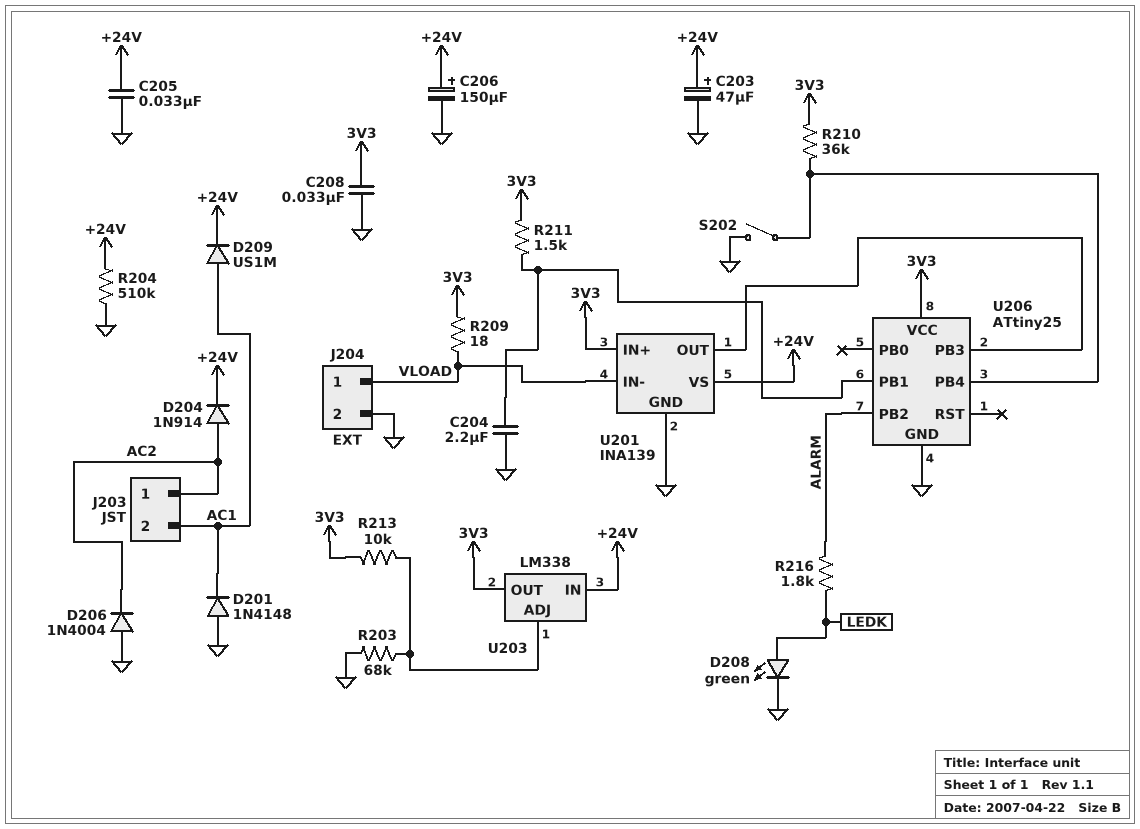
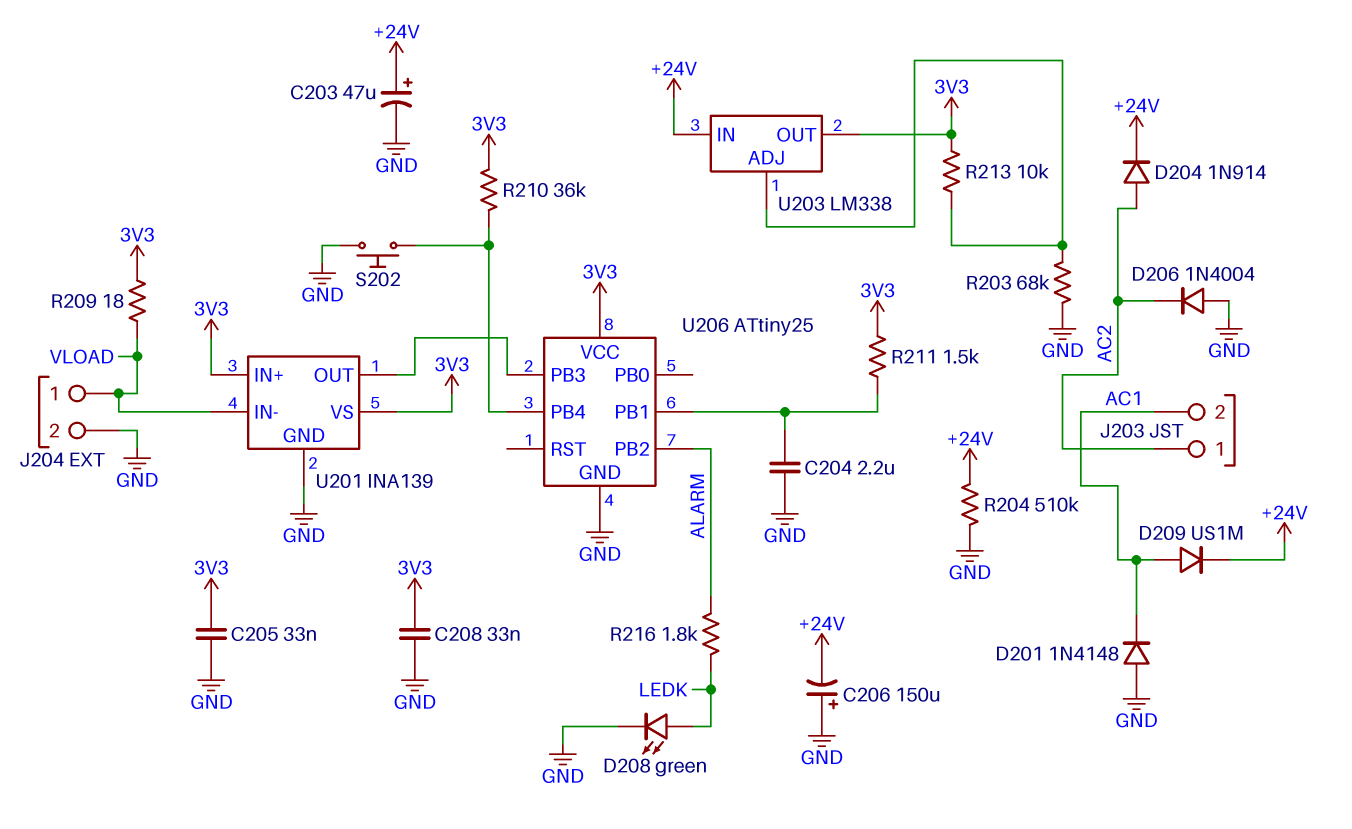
C205: 33nF (+24V, GND) -> 33nF (3V3, GND)
C206: 150uF (plus +24V, minus GND) -> 150uF (plus GND, minus +24V)
S202: switch (GND, U206/PB4) -> button (GND, U206/PB4)
U201 pin VS: +24V -> 3V3

